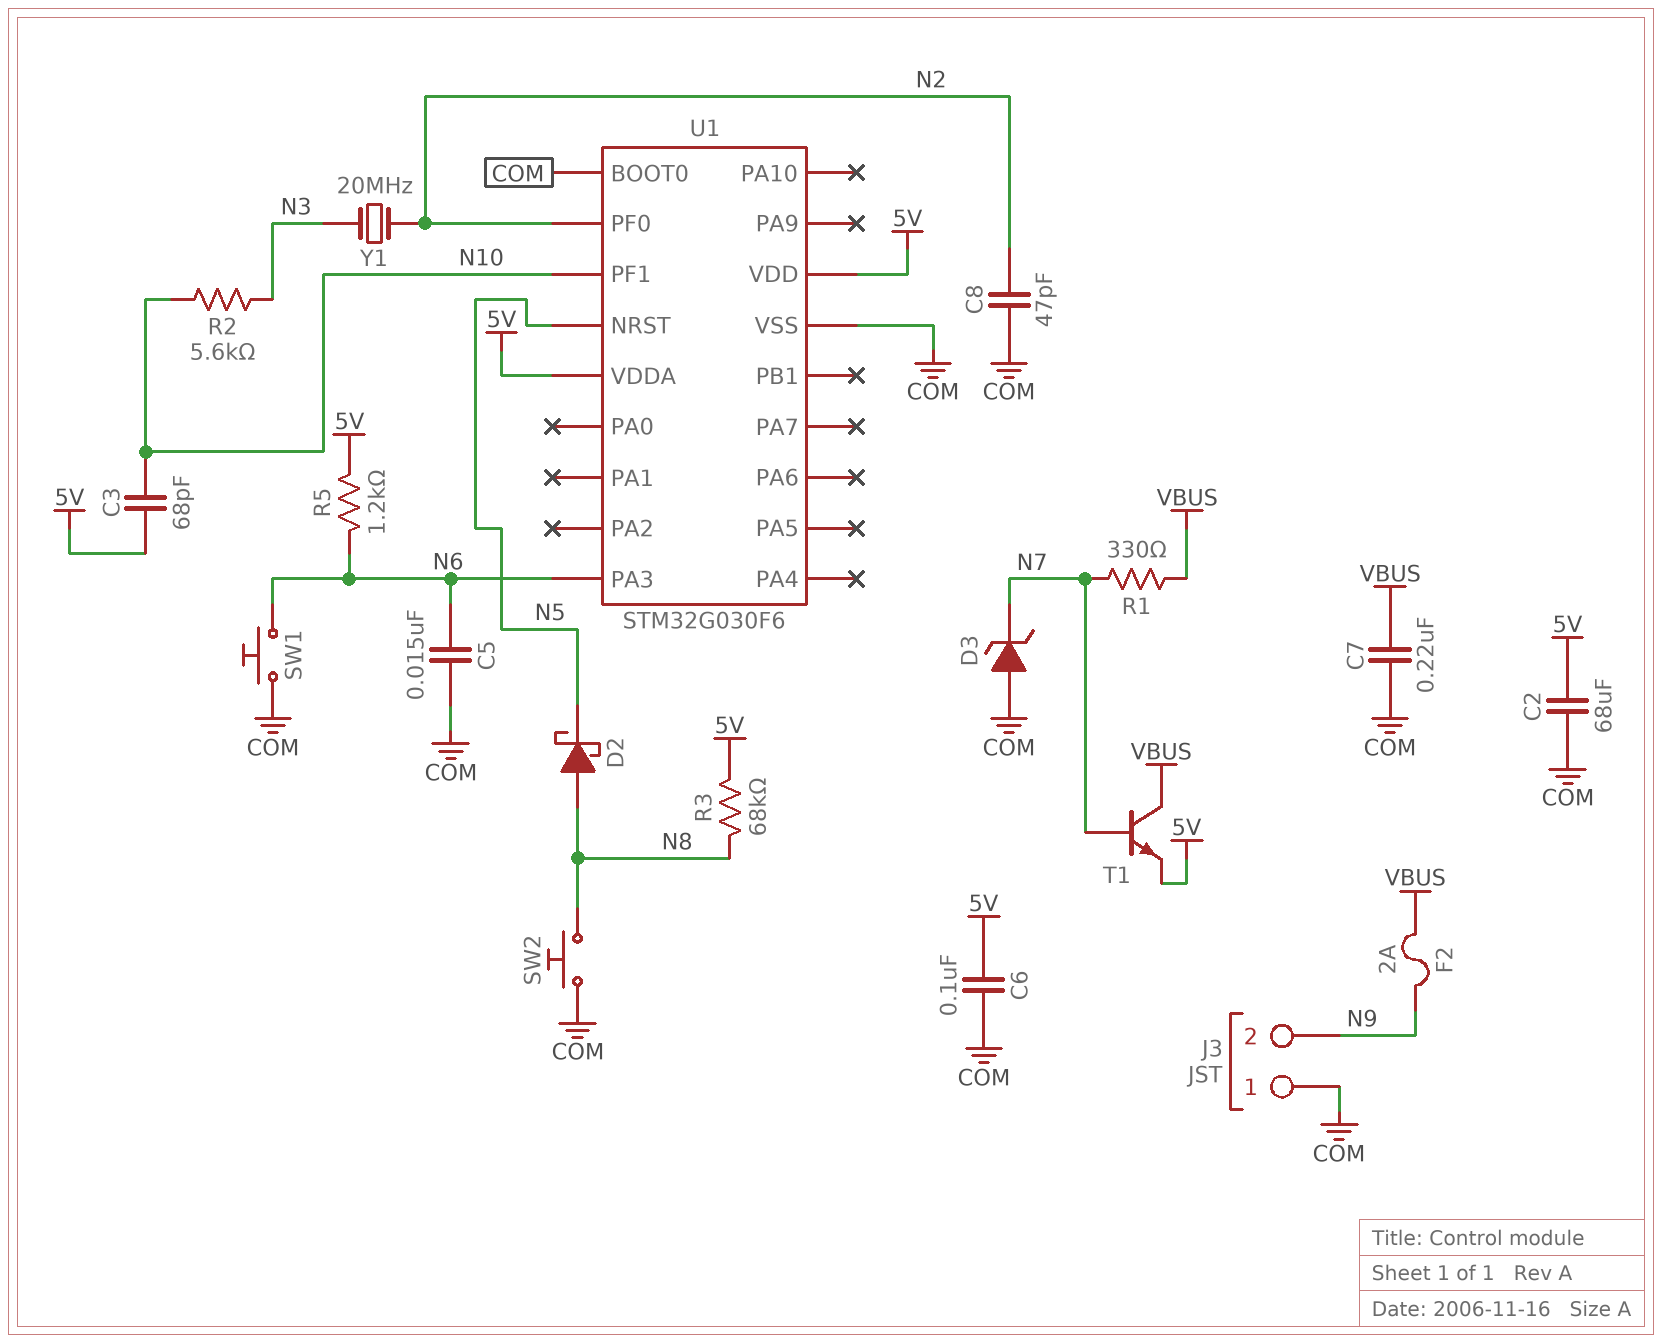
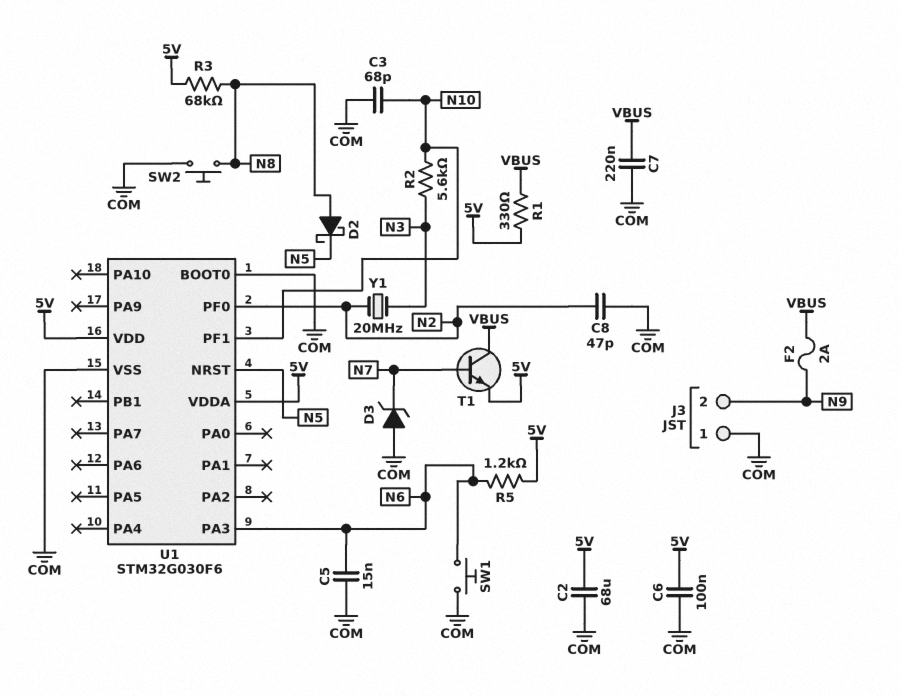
C3: 68pF (5V, N10) -> 68pF (COM, N10)
R1: 330 (N7, VBUS) -> 330 (5V, VBUS)

